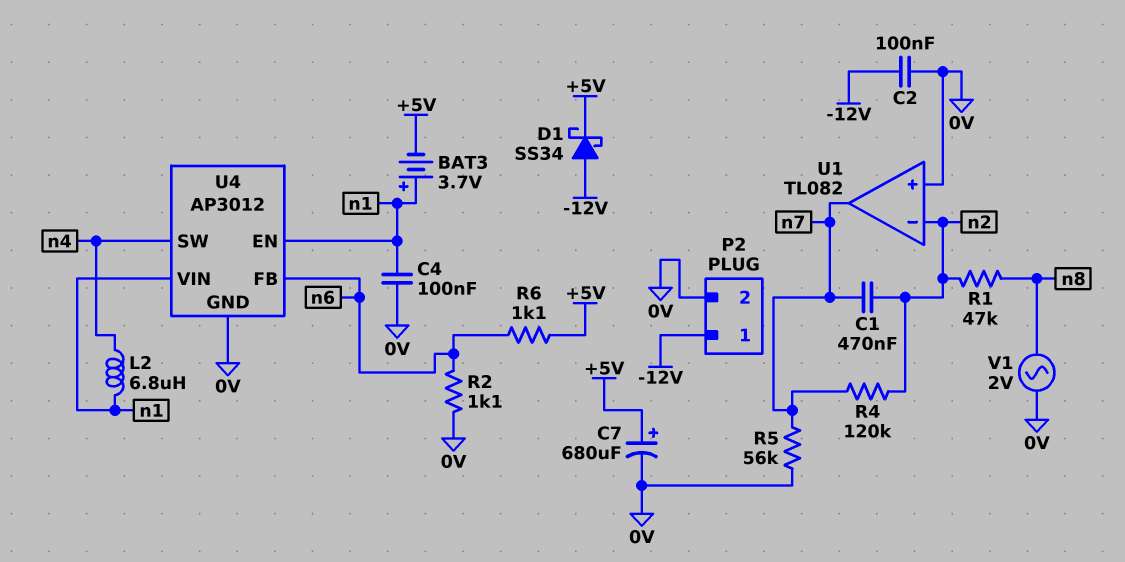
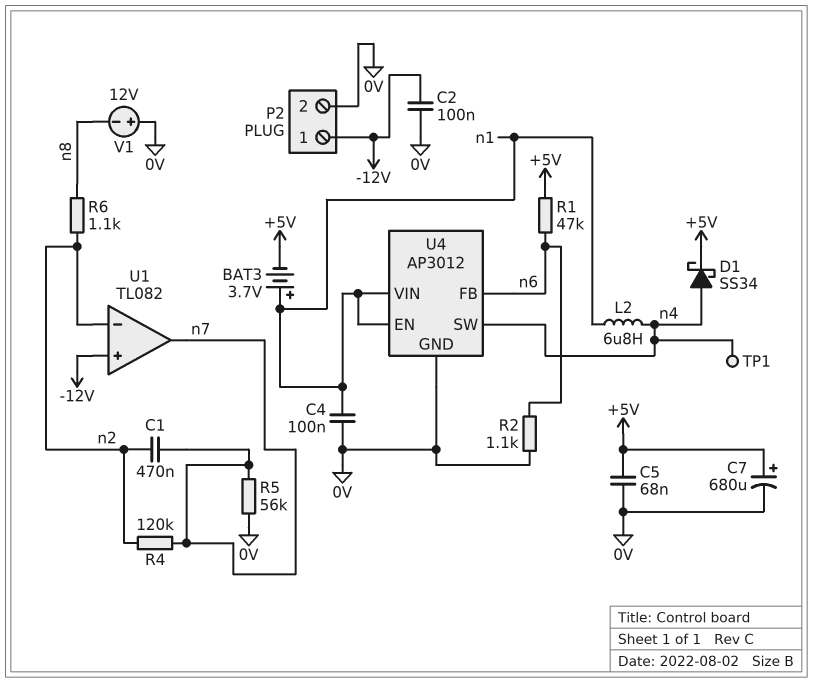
C5: none -> 68nF (+5V, 0V)
D1: schottky SS34 (A -12V, K +5V) -> schottky SS34 (A n4, K +5V)
R1: 47k (n2, n8) -> 47k (+5V, n6)
R6: 1.1k (+5V, n6) -> 1.1k (n2, n8)
TP1: none -> test point (n4)
U1 pin in+: 0V -> -12V
V1: AC 2V (0V, n8) -> 12V (plus 0V, minus n8)

